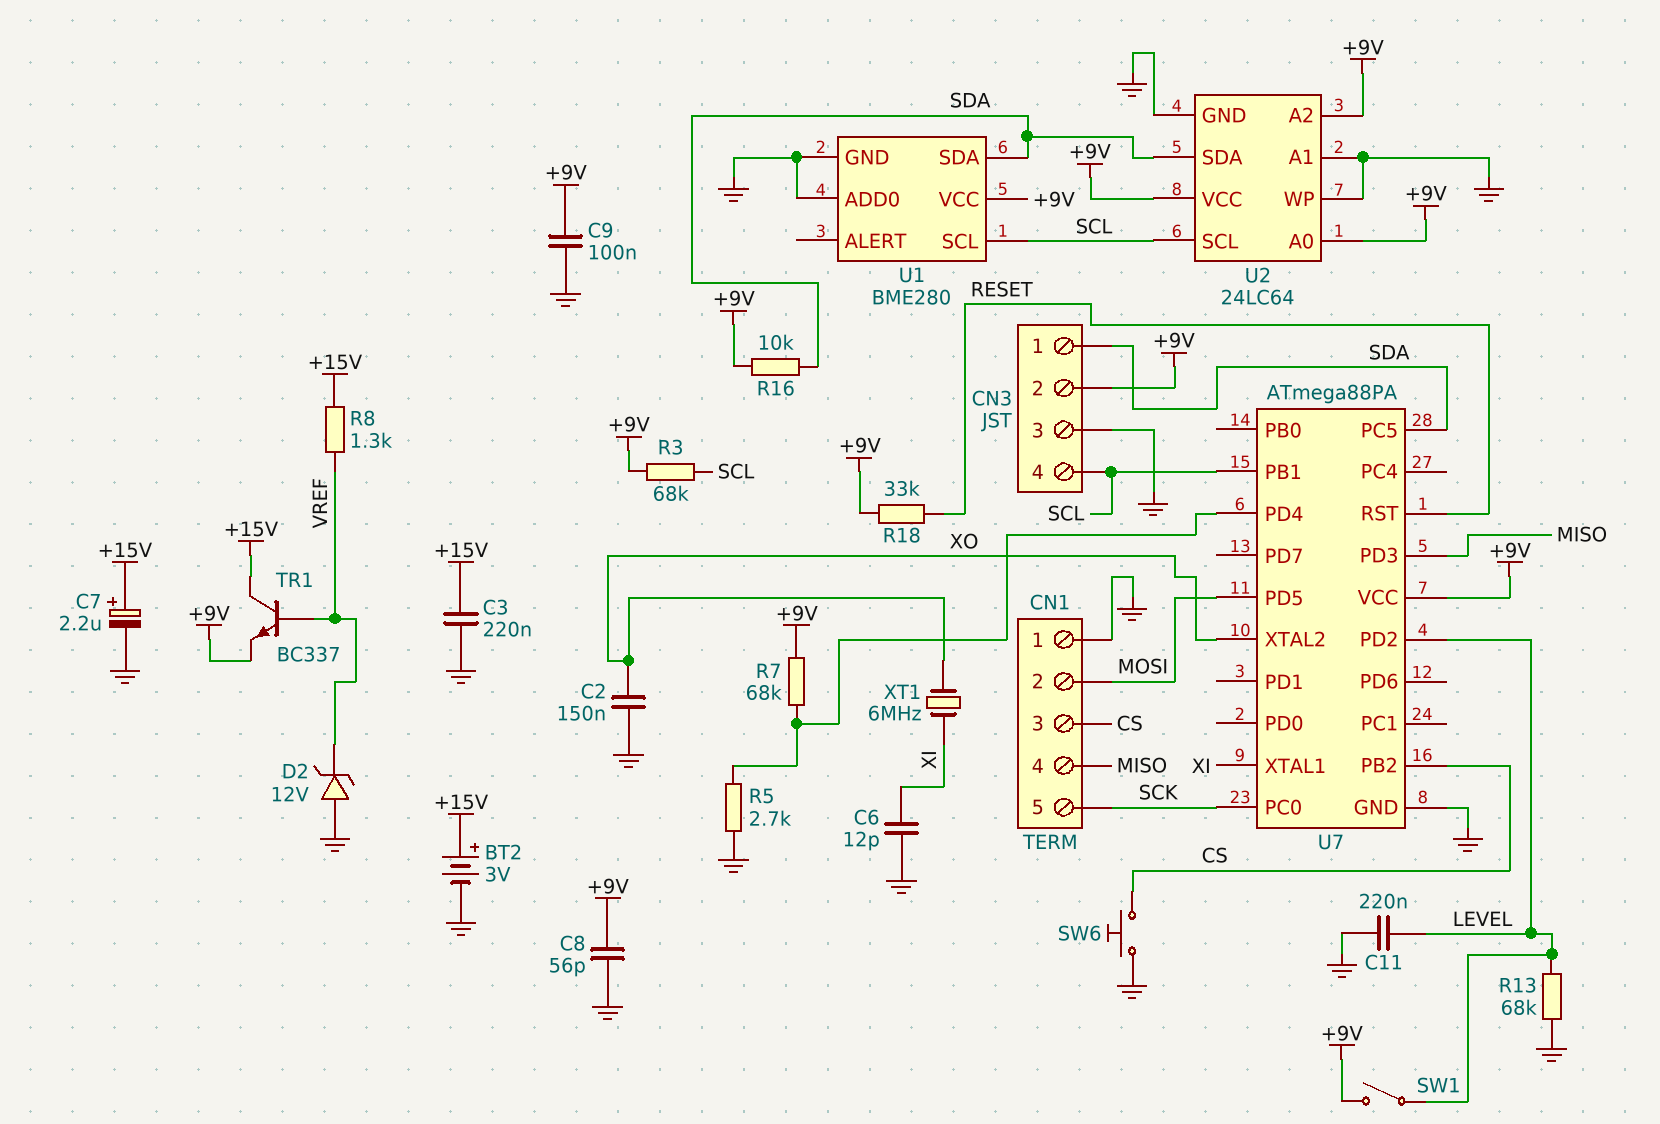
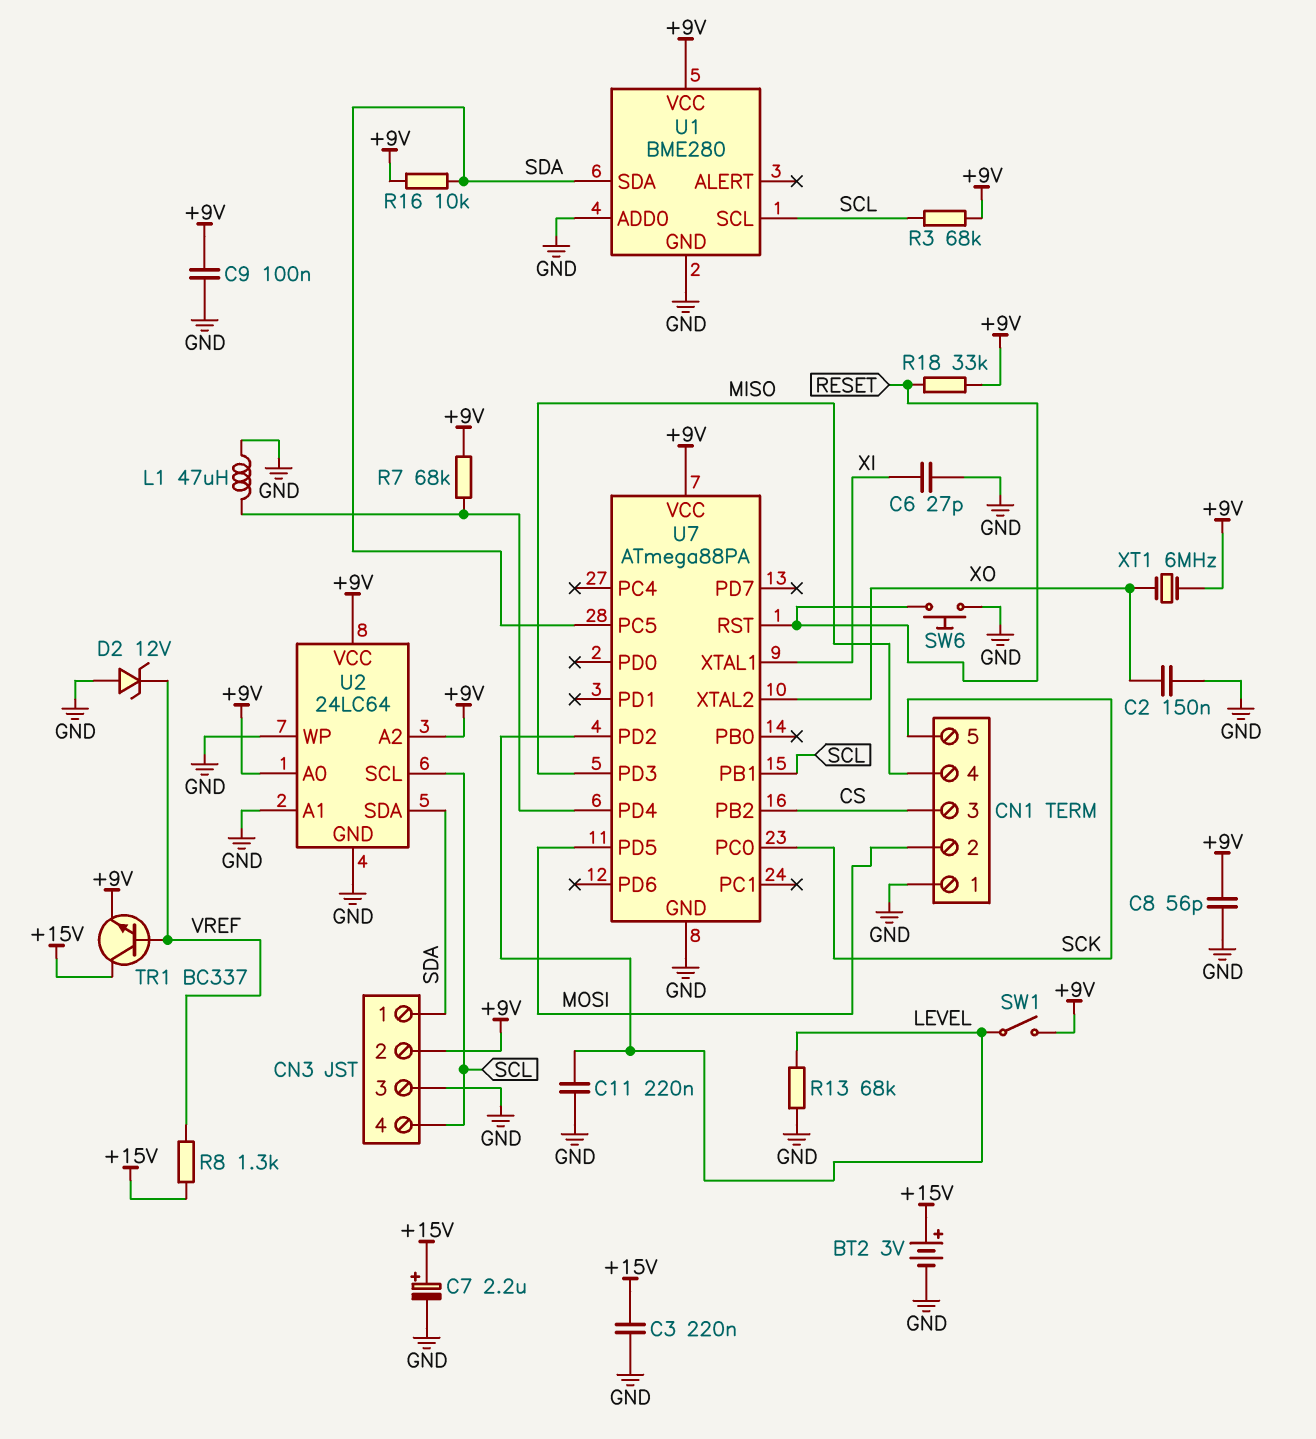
C6: 12pF (GND, XI) -> 27pF (GND, XI)
L1: none -> 47uH (GND, U7/PD4)
R5: 2.7k (GND, U7/PD4) -> none
SW6: button (CS, GND) -> button (GND, RESET)
XT1: 6MHz (XI, XO) -> 6MHz (+9V, XO)

